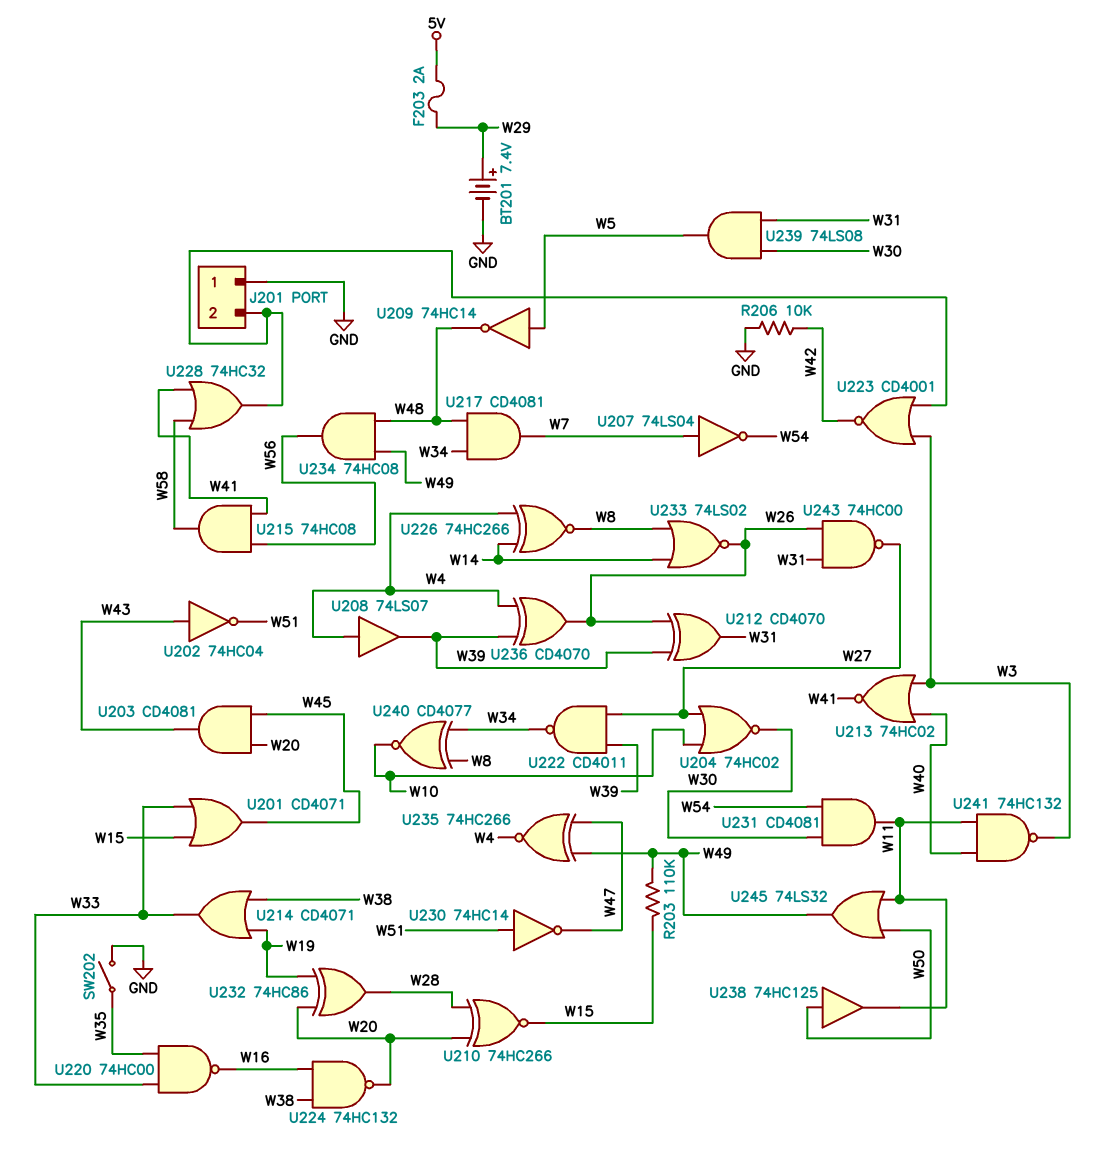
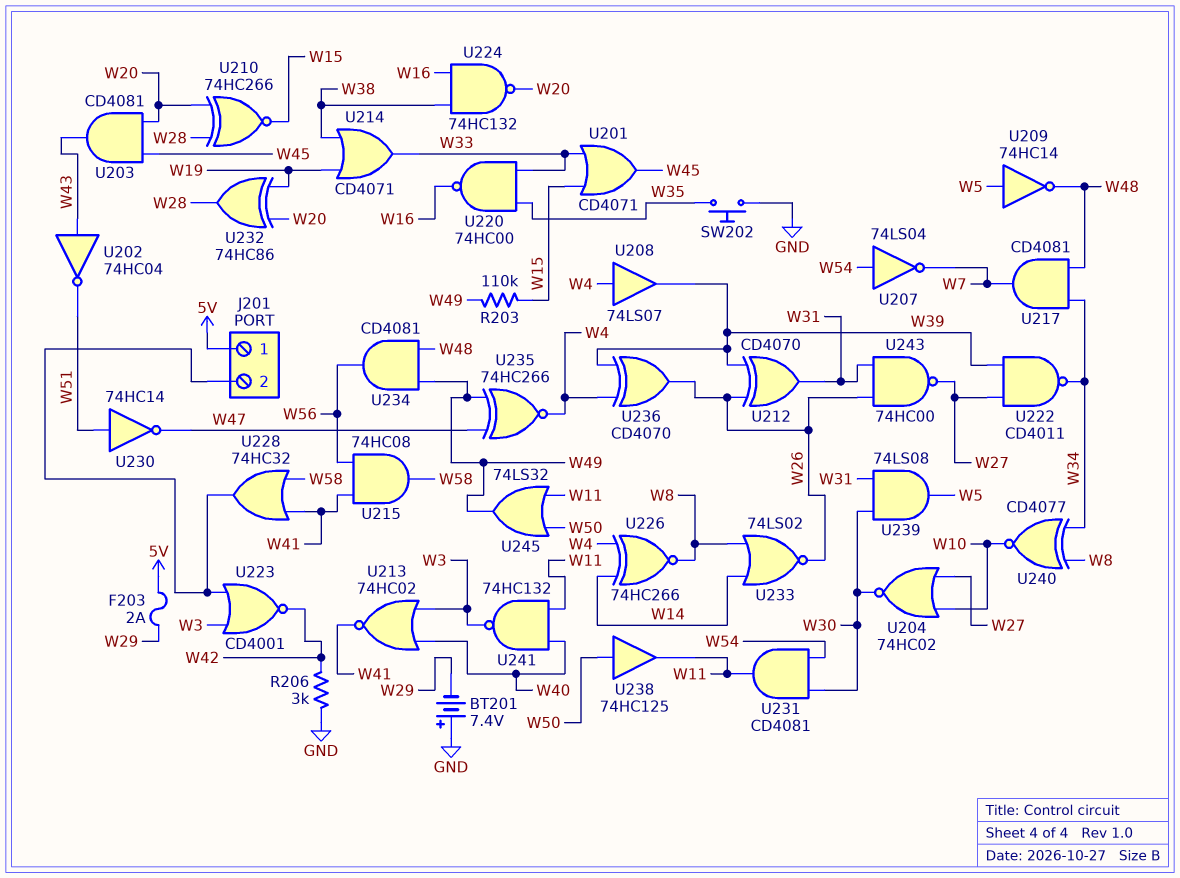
BT201: 7.4V (plus W29, minus GND) -> 7.4V (plus GND, minus W29)
J201 pin 1: GND -> 5V
R206: 10k (GND, W42) -> 3k (GND, W42)
SW202: switch (GND, W35) -> button (GND, W35)
U207: NOT 74LS04 (in W7, out W54) -> NOT 74LS04 (in W54, out W7)
U234: AND 74HC08 (in W48, in W49, out W56) -> AND CD4081 (in W48, in W49, out W56)

